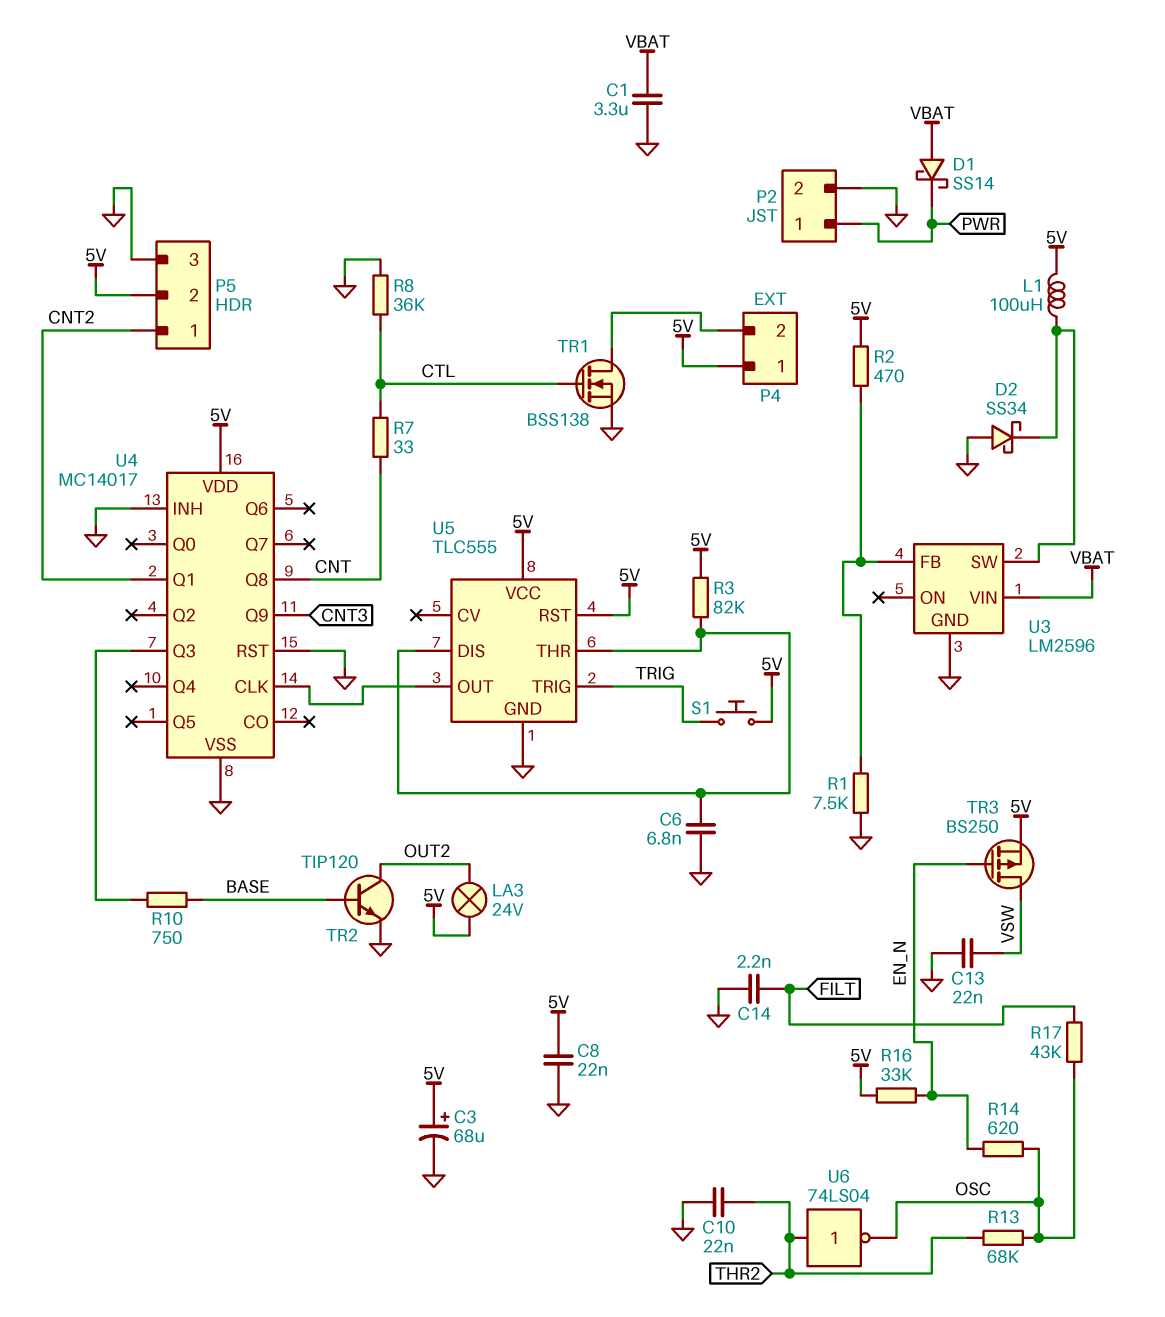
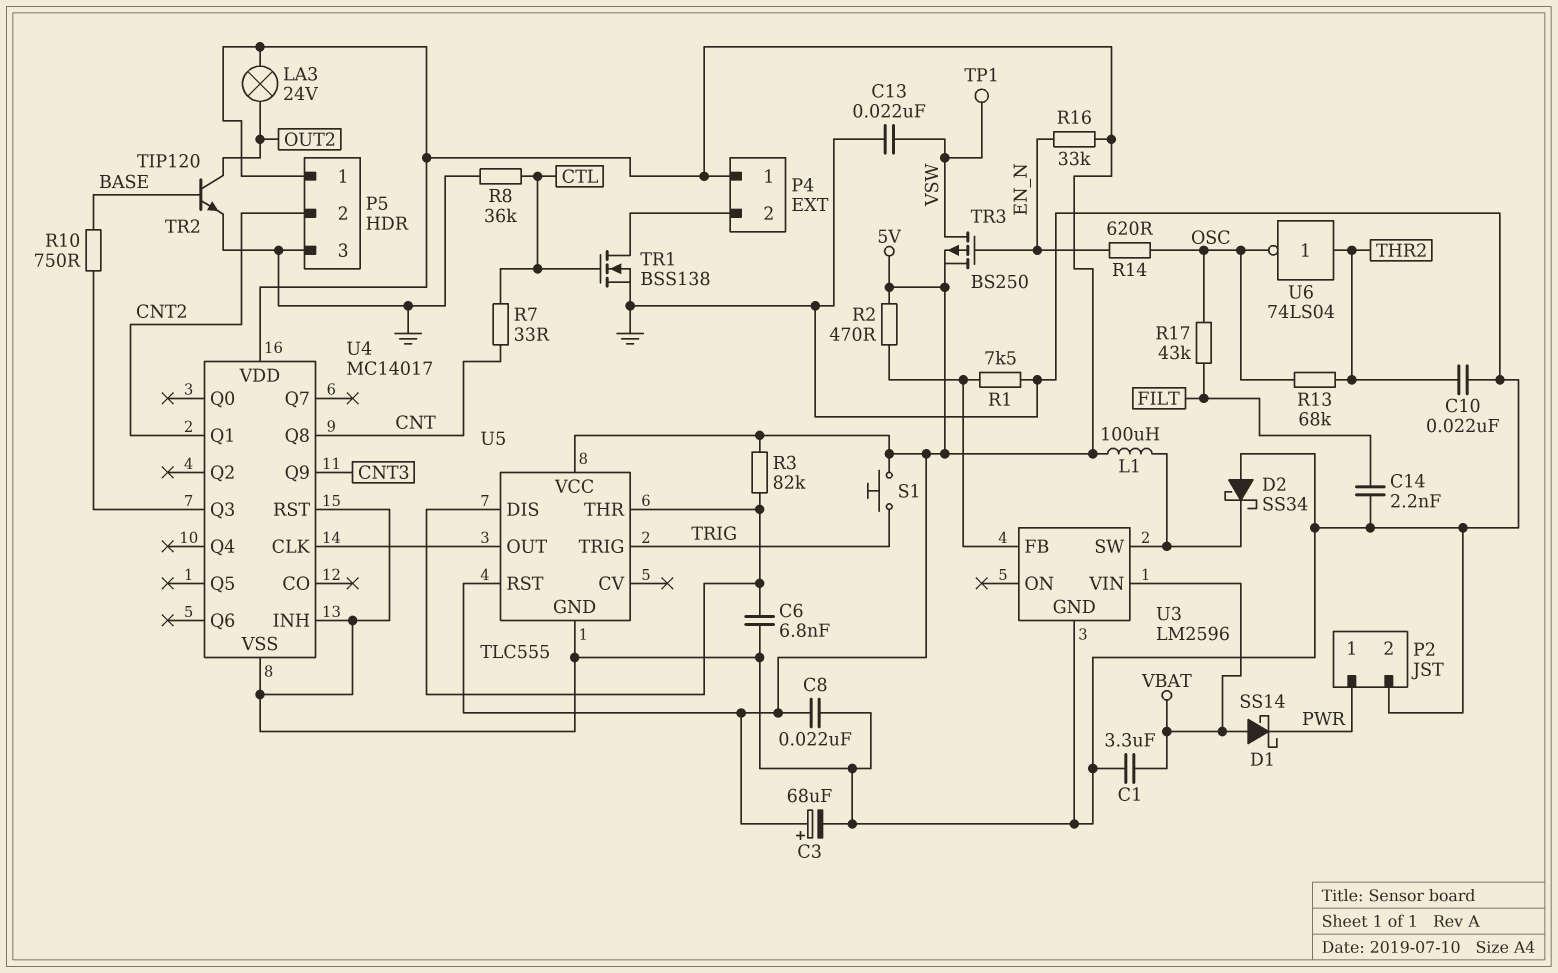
P5 pin 1: CNT2 -> 5V
P5 pin 2: 5V -> CNT2
TP1: none -> test point (VSW)

